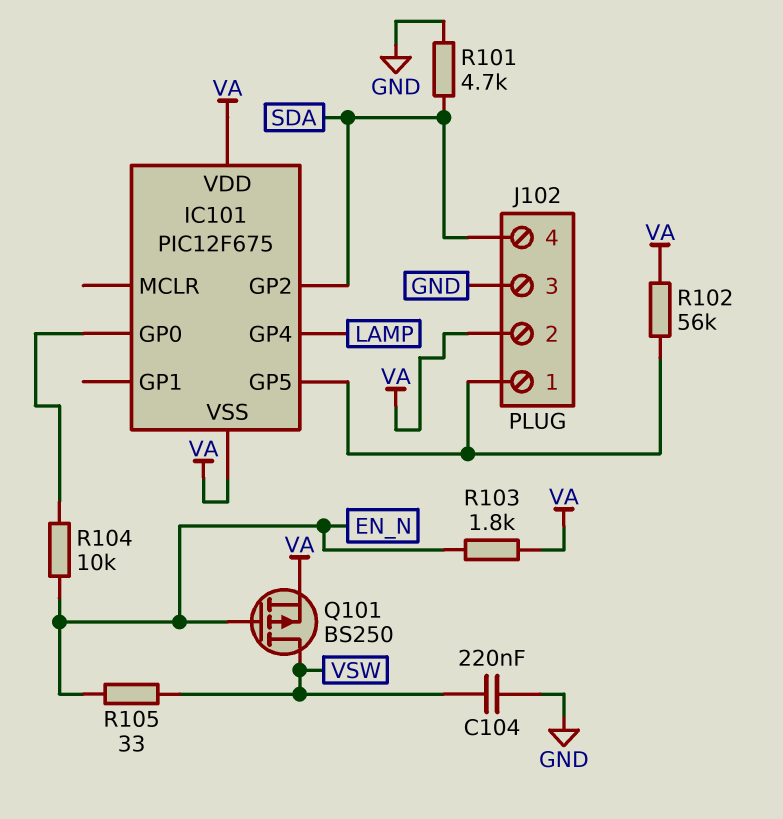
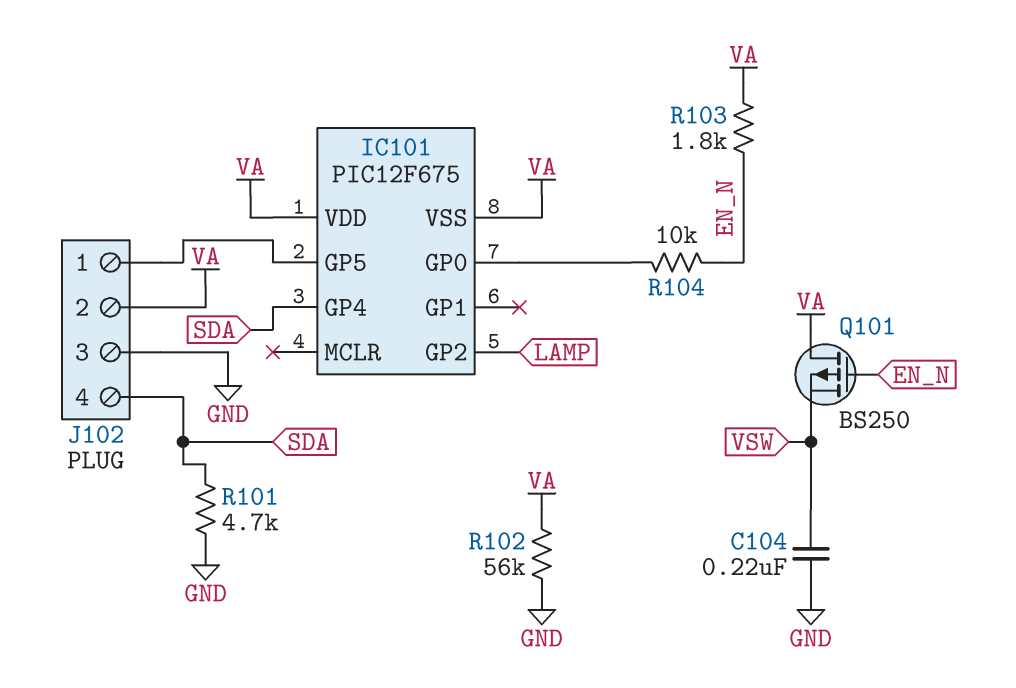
IC101 pin GP2: SDA -> LAMP
IC101 pin GP4: LAMP -> SDA
Q101: PMOS BS250 (G EN_N, D VSW, S VA) -> PMOS BS250 (G EN_N, D VA, S VSW)
R102: 56k (IC101/GP5, VA) -> 56k (GND, VA)
R105: 33 (EN_N, VSW) -> none

